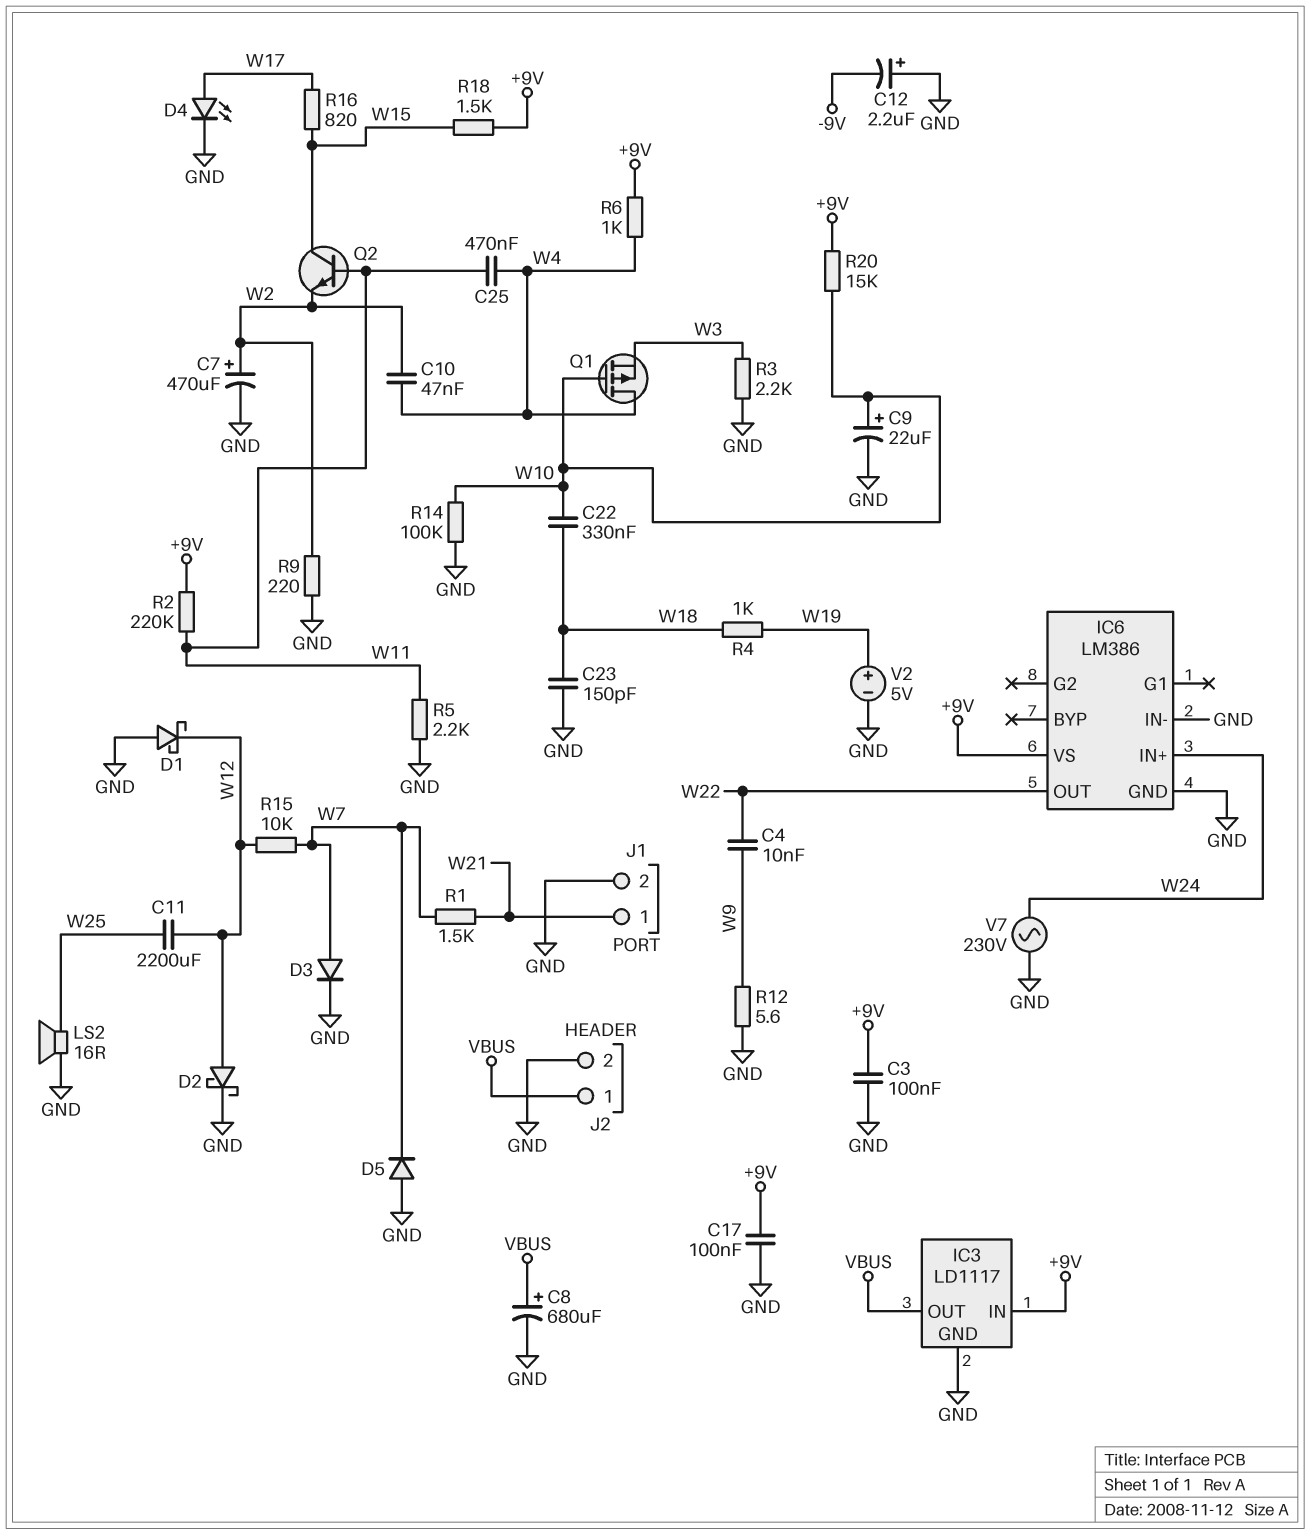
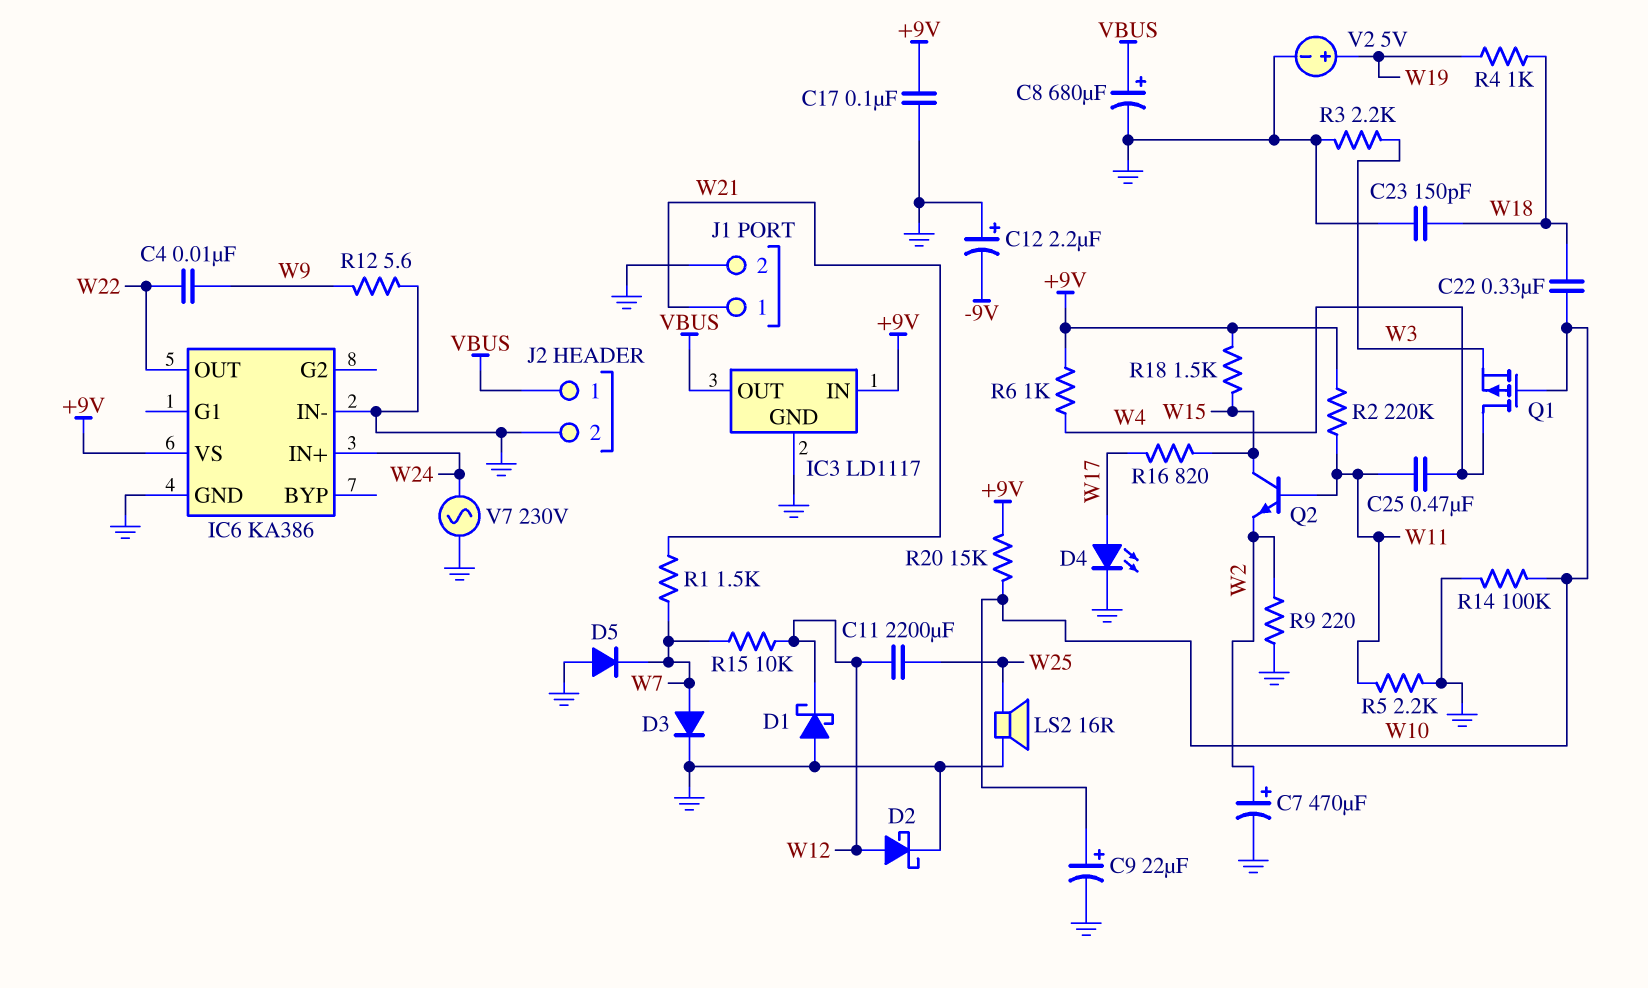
C3: 100nF (+9V, GND) -> none
C10: 47nF (W2, W4) -> none
IC6: LM386 -> KA386

